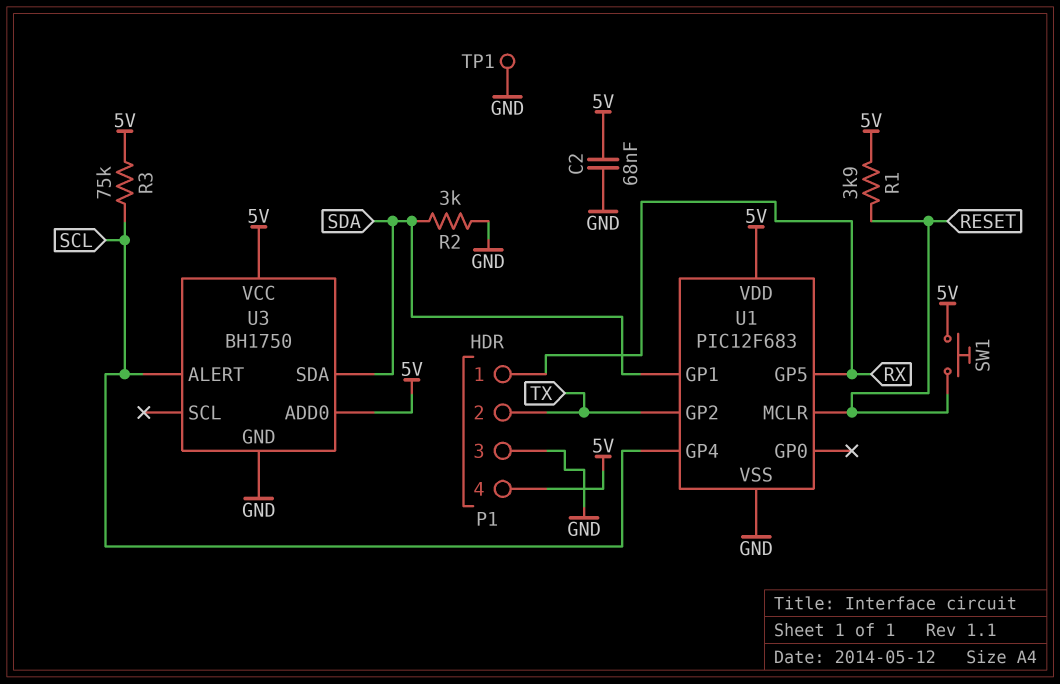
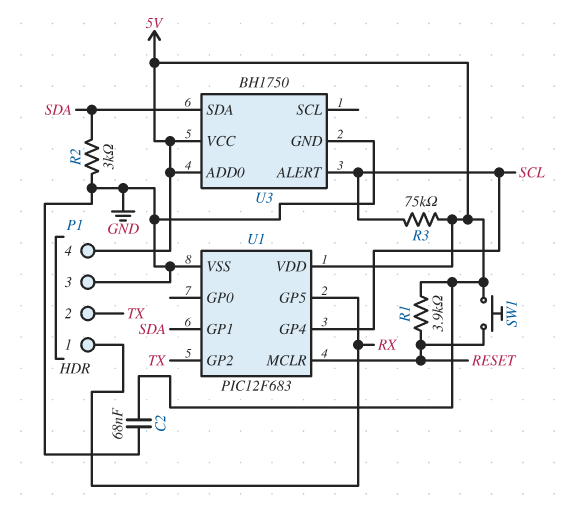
TP1: test point (GND) -> none

